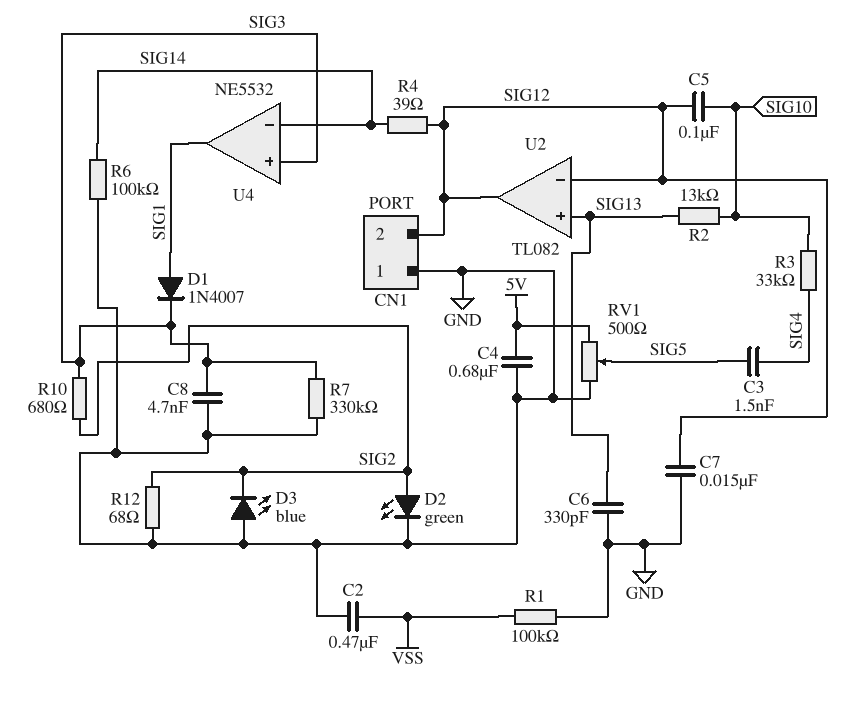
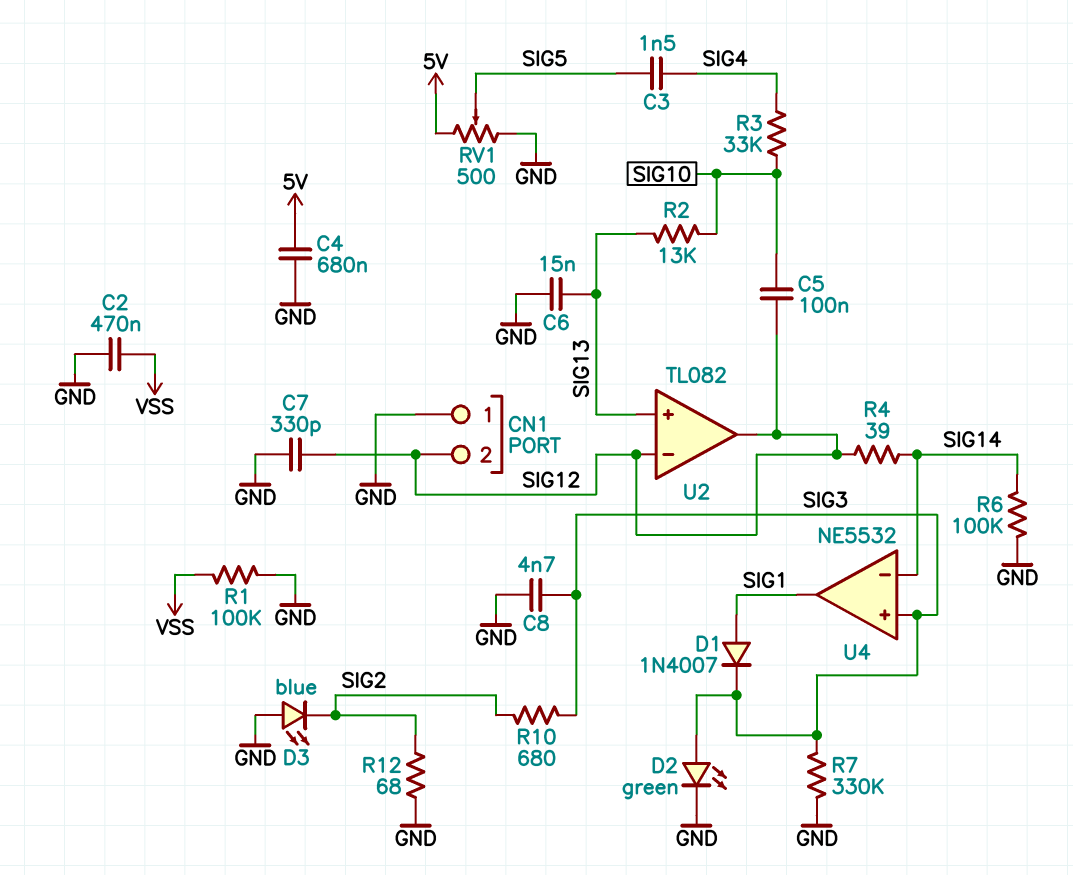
C6: 330pF (GND, SIG13) -> 15nF (GND, SIG13)
C7: 15nF (GND, SIG12) -> 330pF (GND, SIG12)
D2: LED green (A SIG2, K GND) -> LED green (A SIG3, K GND)

